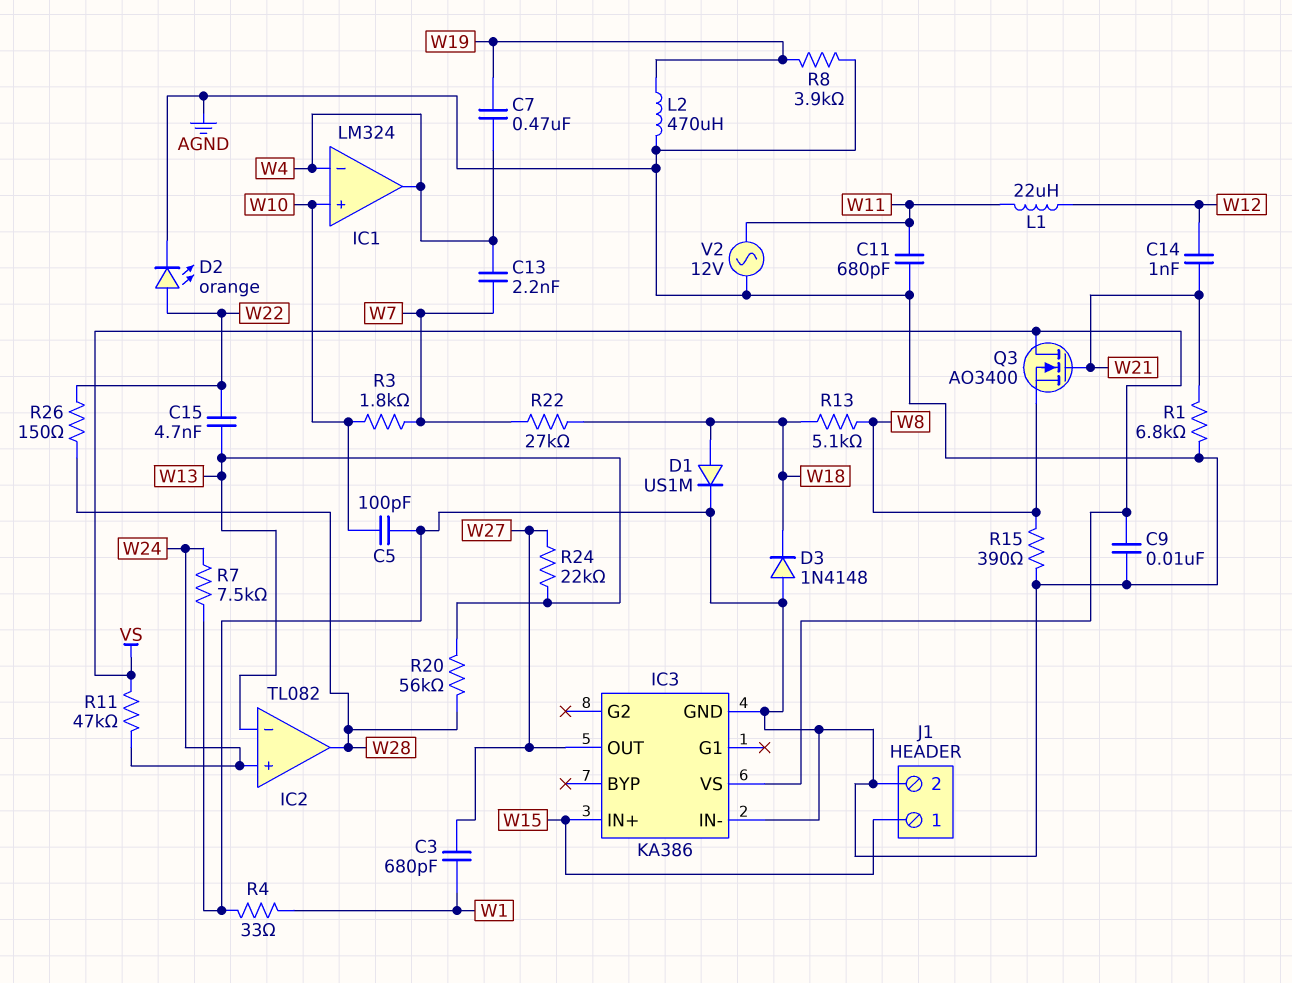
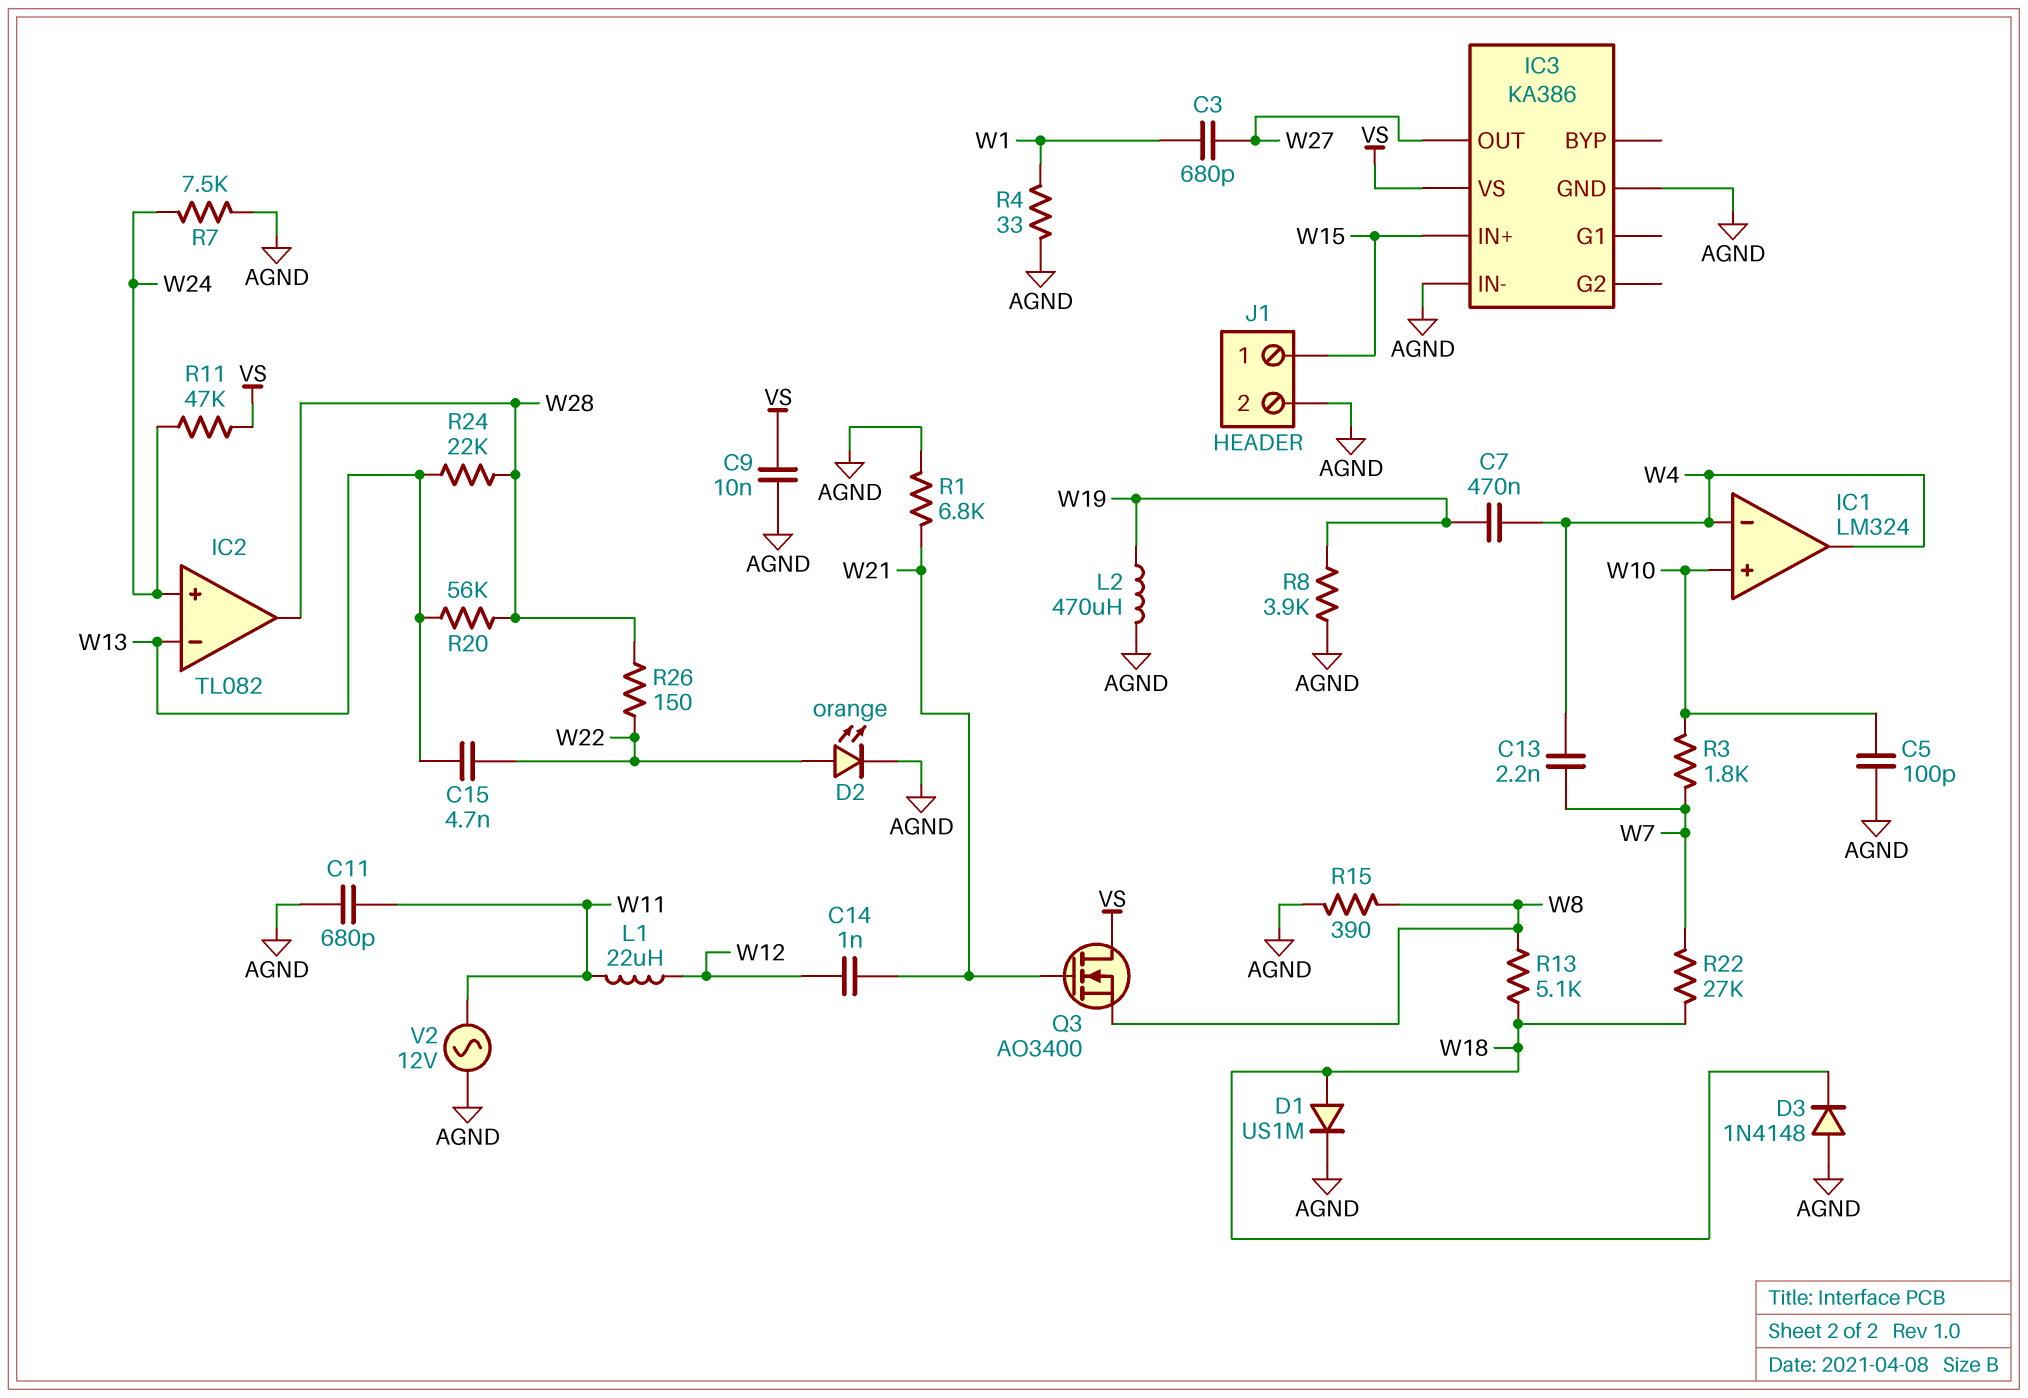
R24: 22k (W13, W27) -> 22k (W13, W28)

